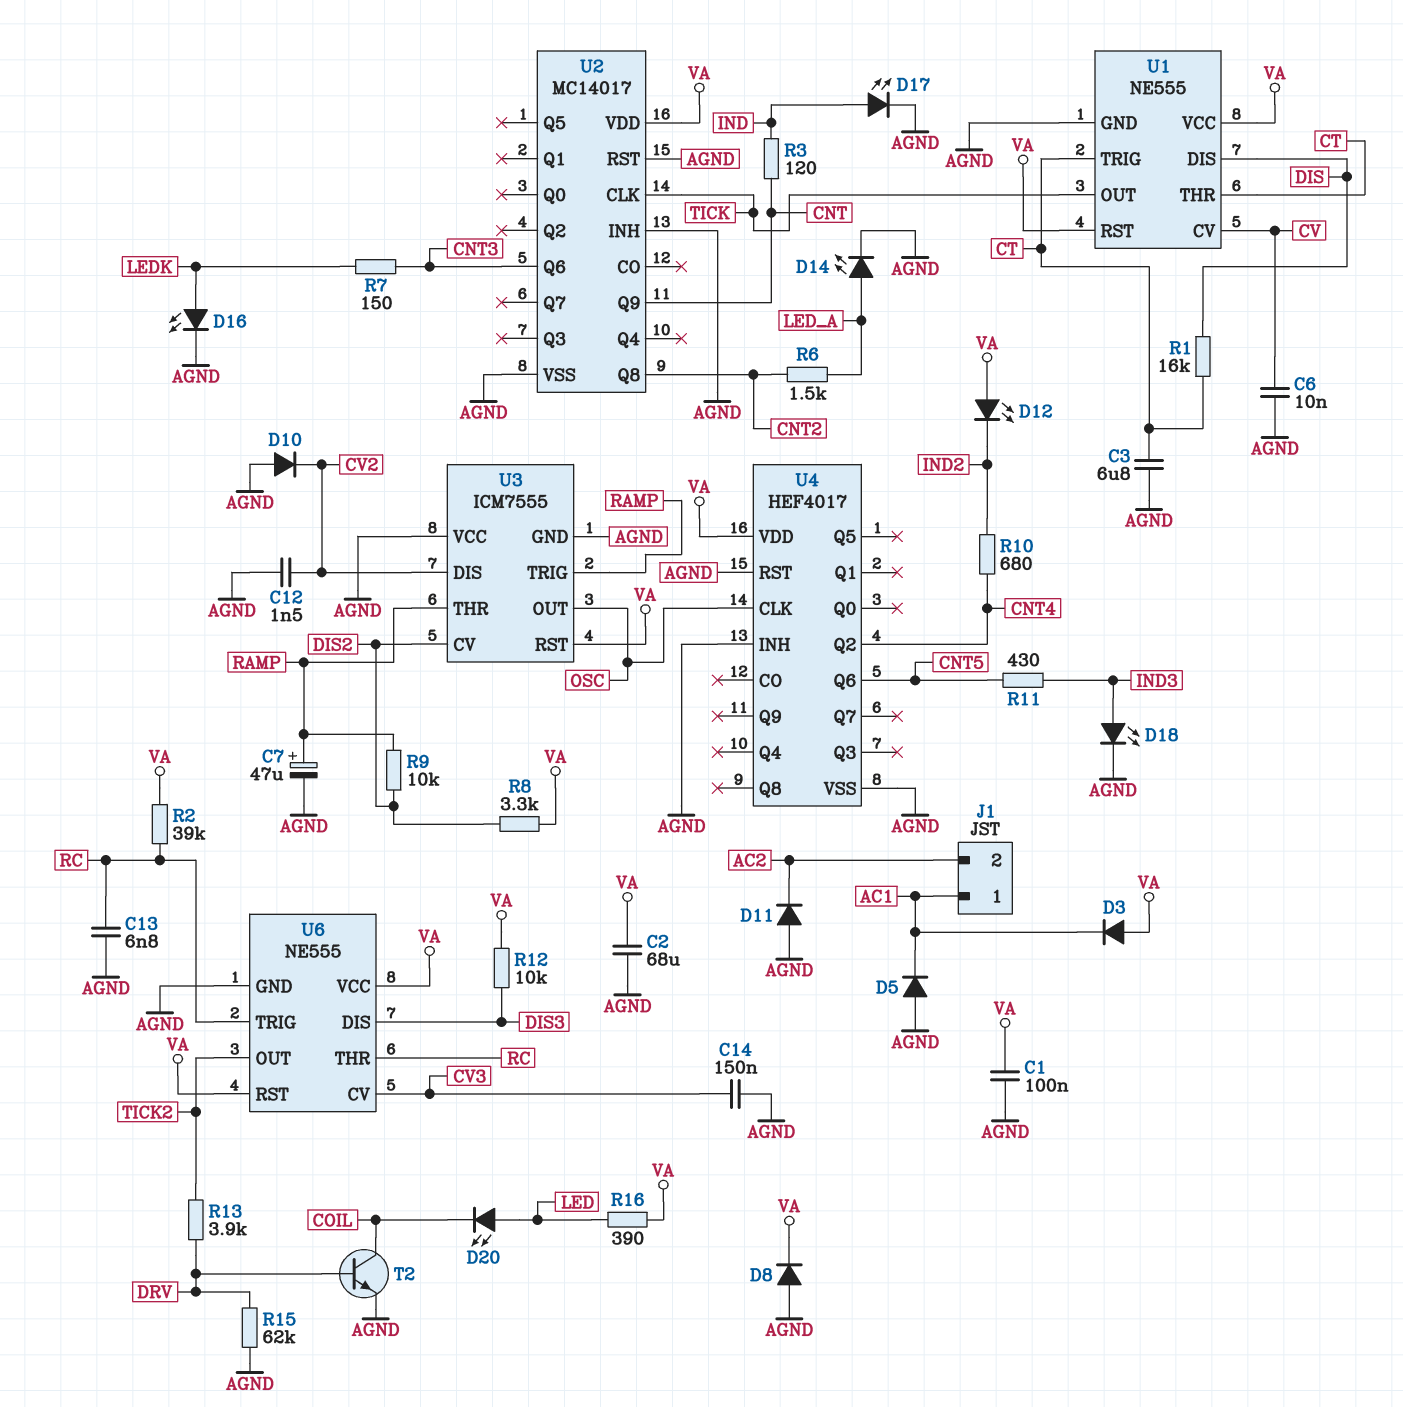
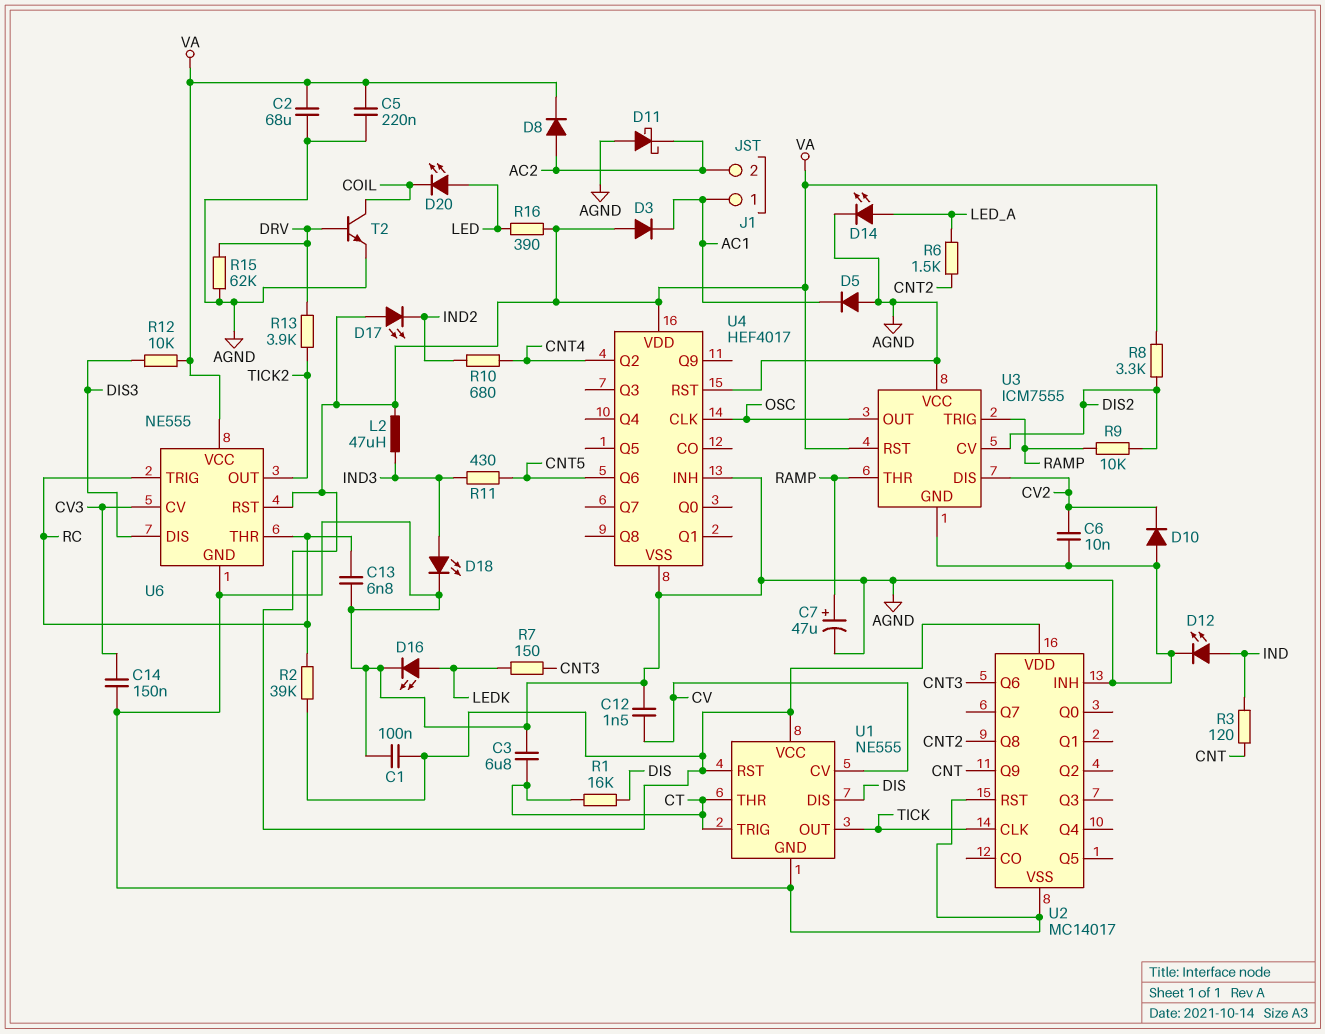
C5: none -> 220nF (AGND, VA)
C6: 10nF (AGND, CV) -> 10nF (AGND, CV2)
C12: 1.5nF (AGND, CV2) -> 1.5nF (AGND, CV)
D8: diode (A AGND, K VA) -> diode (A AC2, K VA)
D11: diode (A AGND, K AC2) -> schottky (A AGND, K AC2)
D12: LED (A VA, K IND2) -> LED (A IND, K AGND)
D17: LED (A IND, K AGND) -> LED (A VA, K IND2)
L2: none -> 47uH (IND3, VA)

